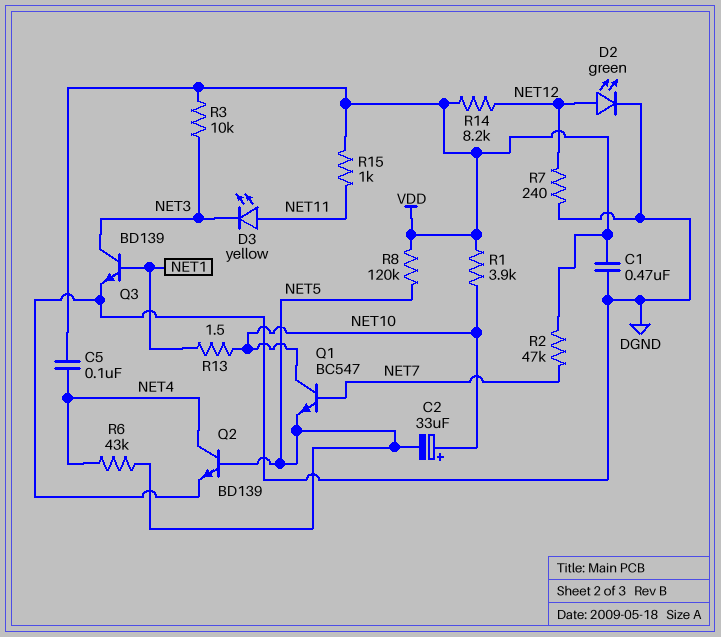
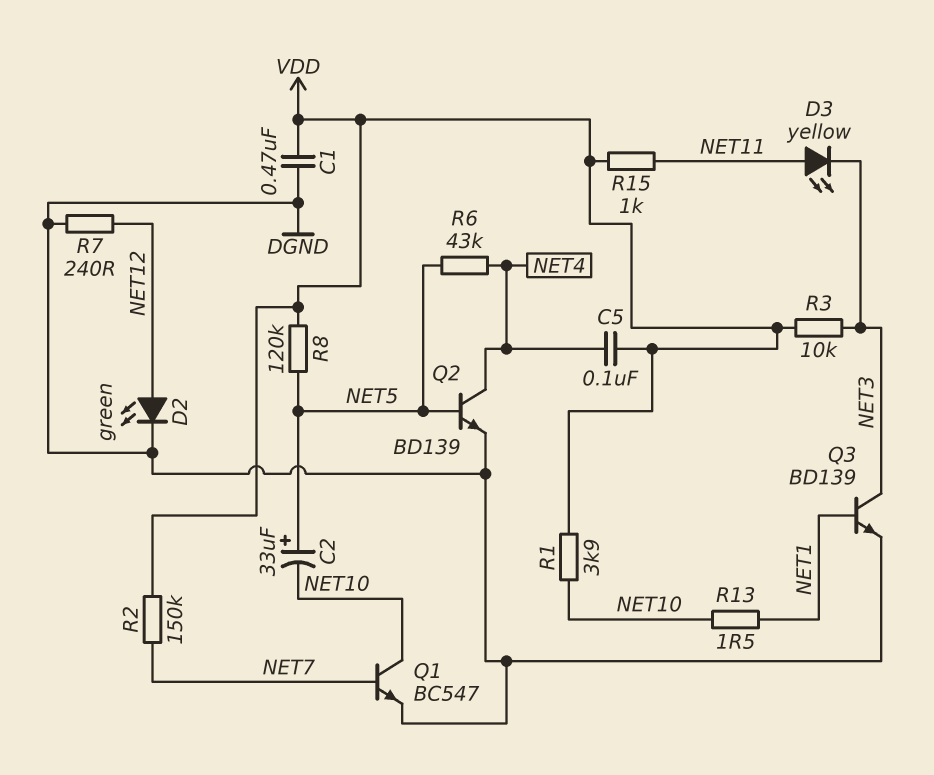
C2: 33uF (plus NET10, minus NET5) -> 33uF (plus NET5, minus NET10)
Q1: NPN BC547 (B NET7, C NET10, E NET5) -> NPN BC547 (B NET7, C NET10, E DGND)
R2: 47k (NET7, VDD) -> 150k (NET7, VDD)
R14: 8.2k (NET12, VDD) -> none

